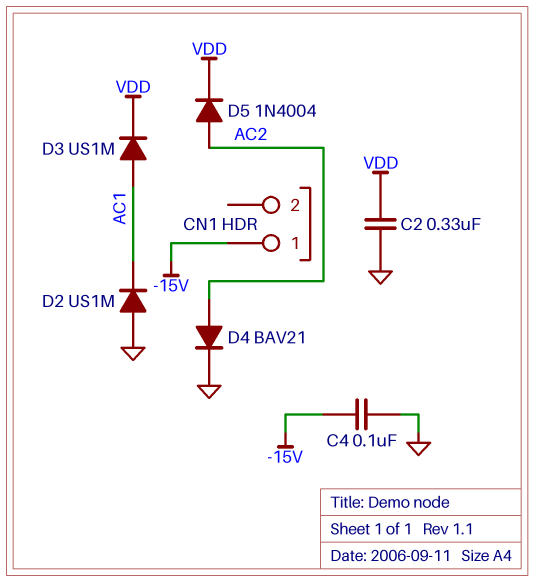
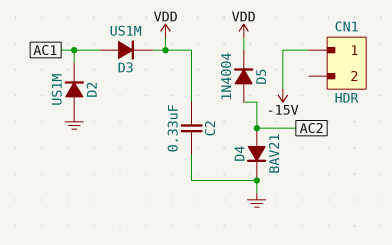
C4: 100nF (-15V, GND) -> none

